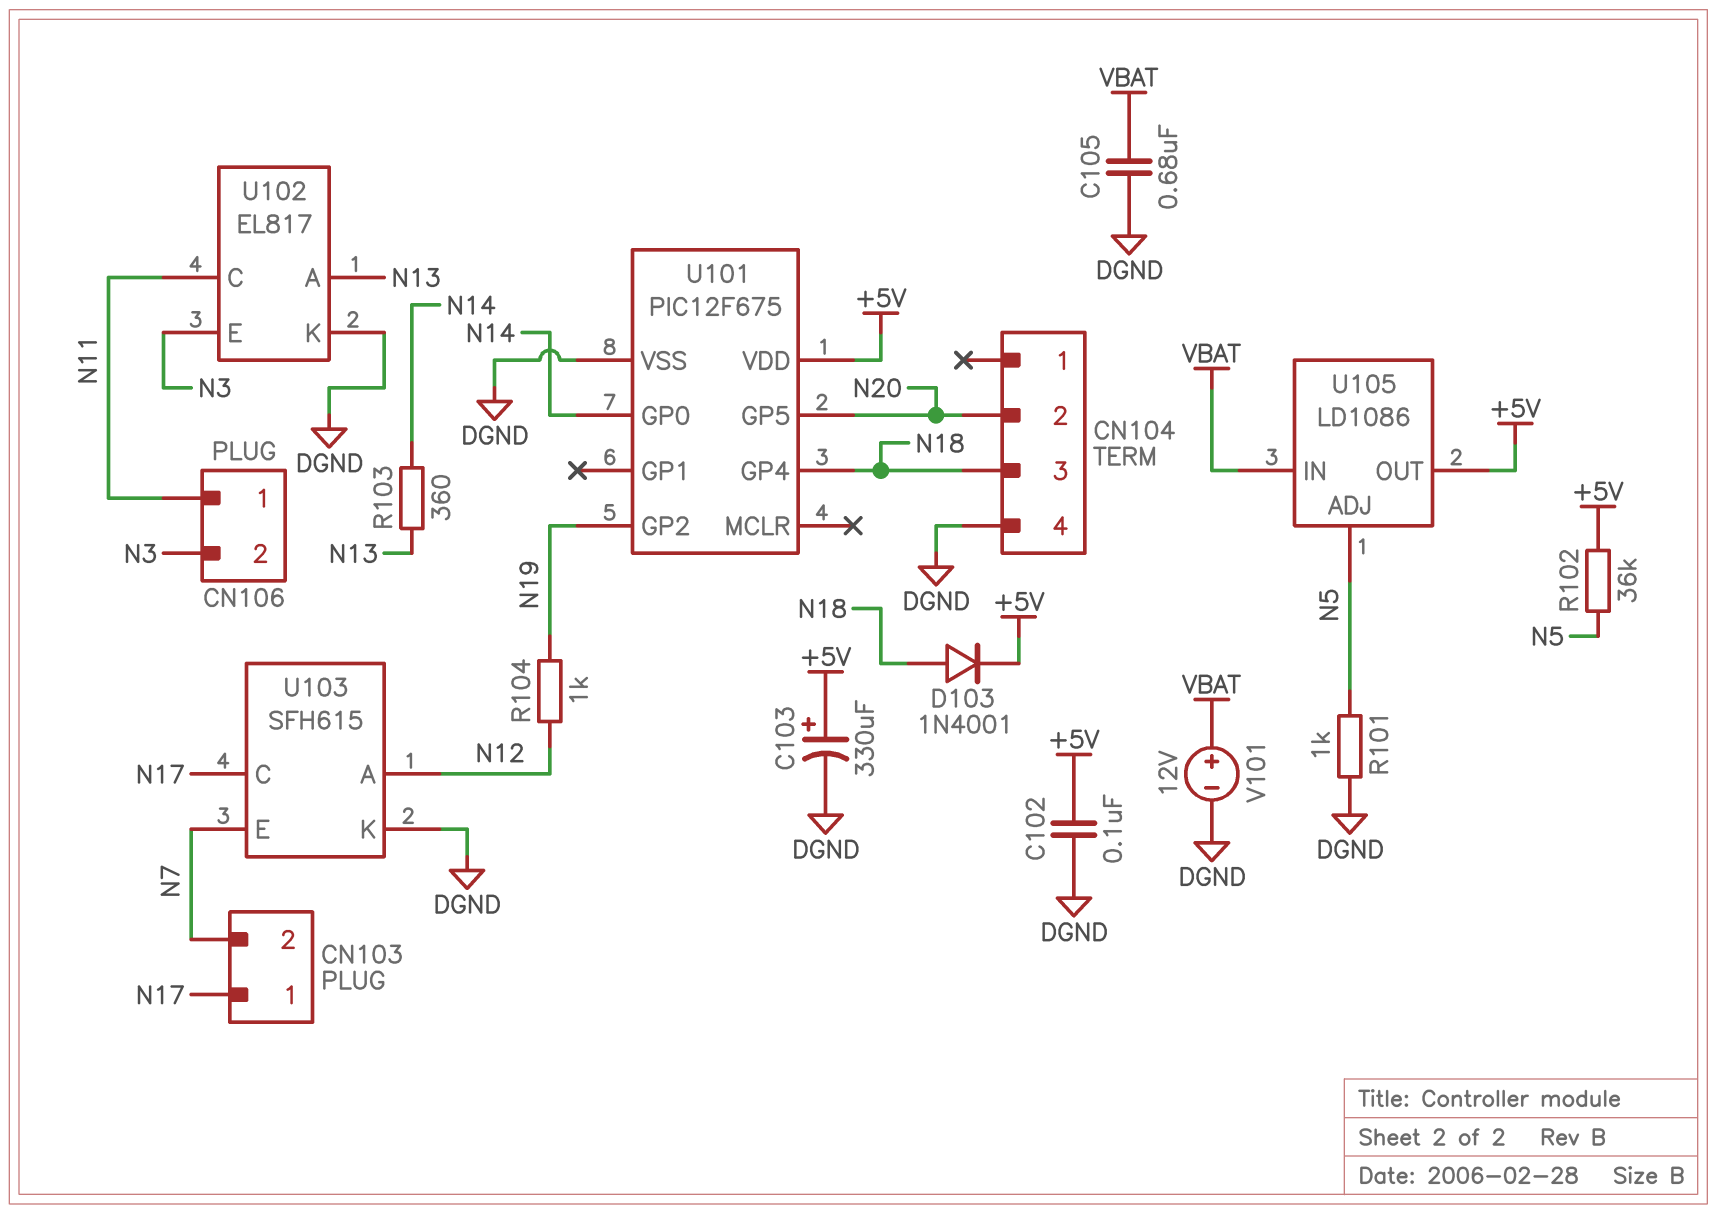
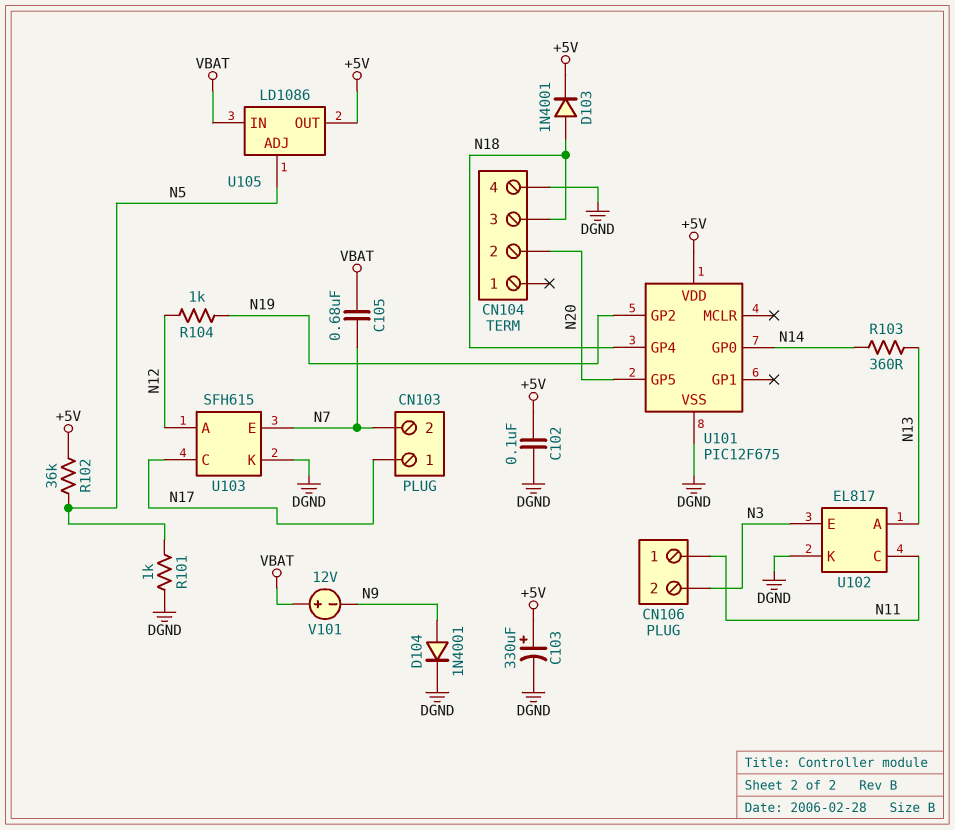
C105: 680nF (DGND, VBAT) -> 680nF (N7, VBAT)
D104: none -> diode 1N4001 (A N9, K DGND)
V101: 12V (plus VBAT, minus DGND) -> 12V (plus VBAT, minus N9)

